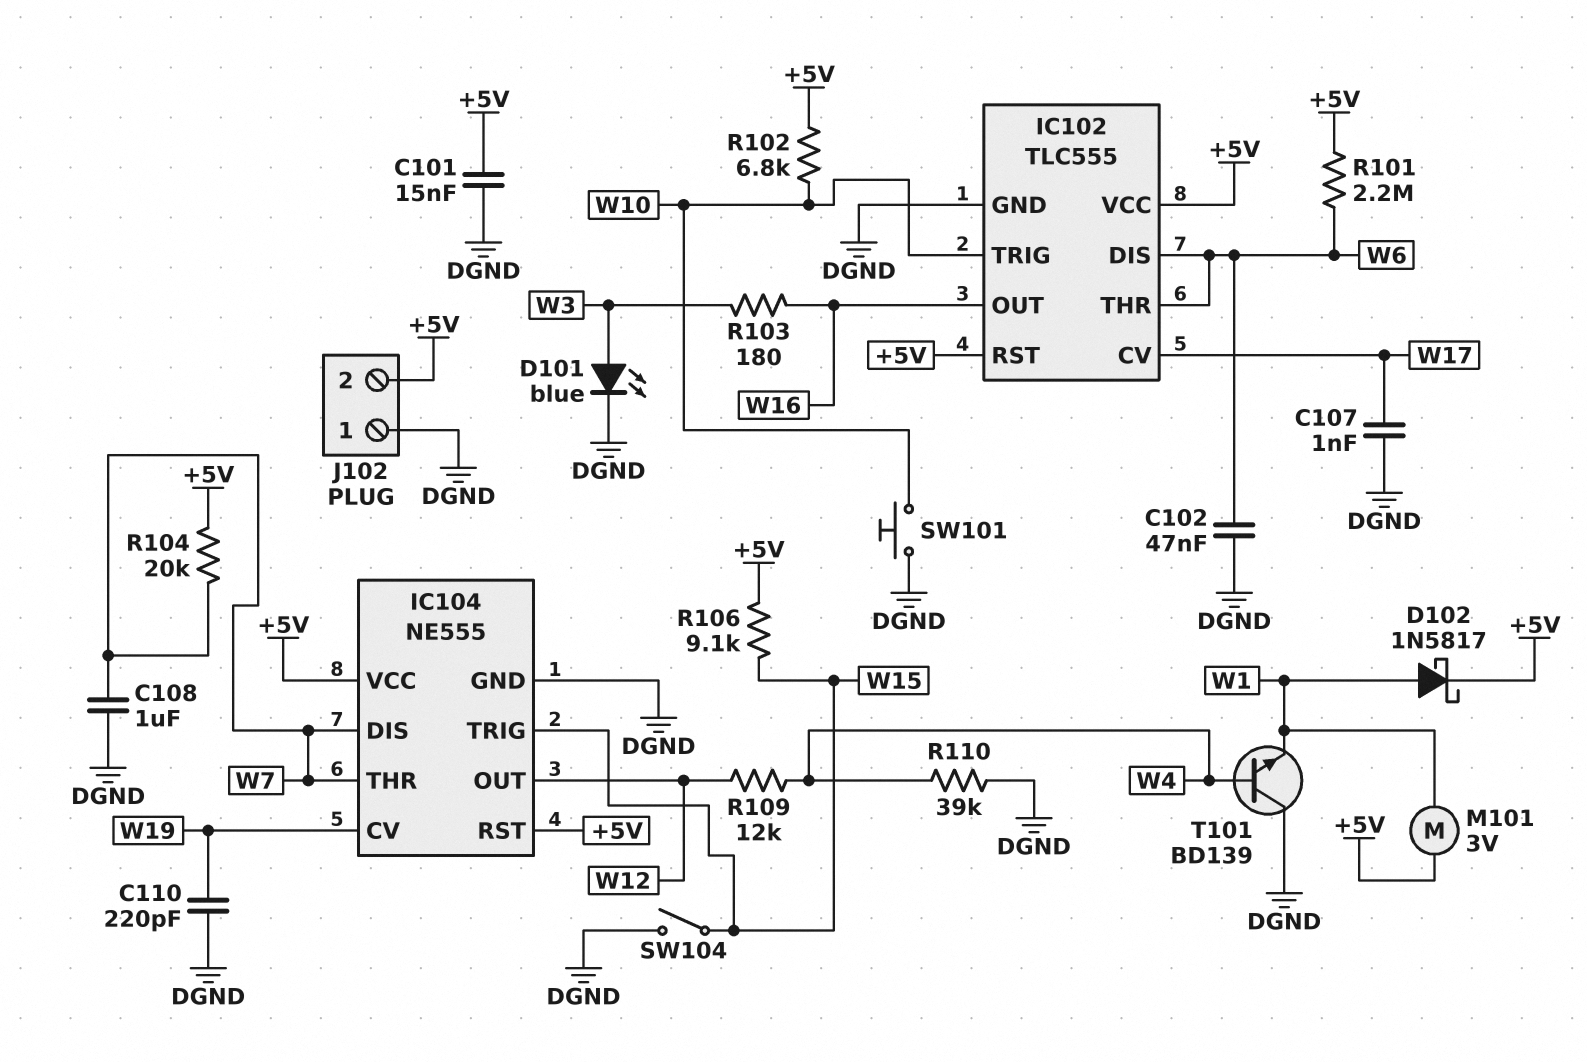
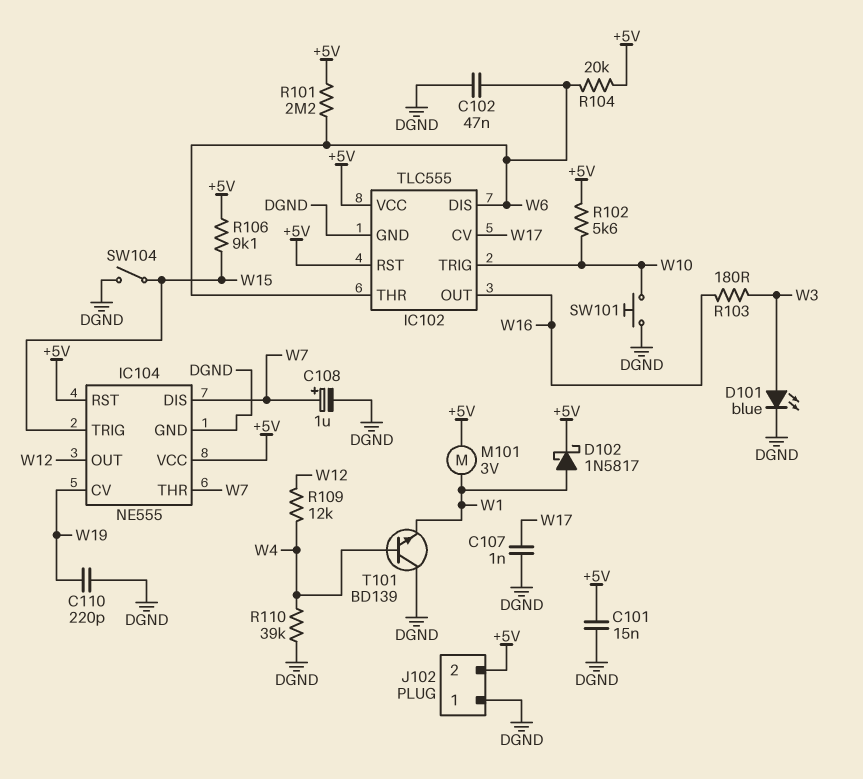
C108: 1uF (DGND, W7) -> 1uF (plus W7, minus DGND)
R102: 6.8k (+5V, W10) -> 5.6k (+5V, W10)
R104: 20k (+5V, W7) -> 20k (+5V, W6)

